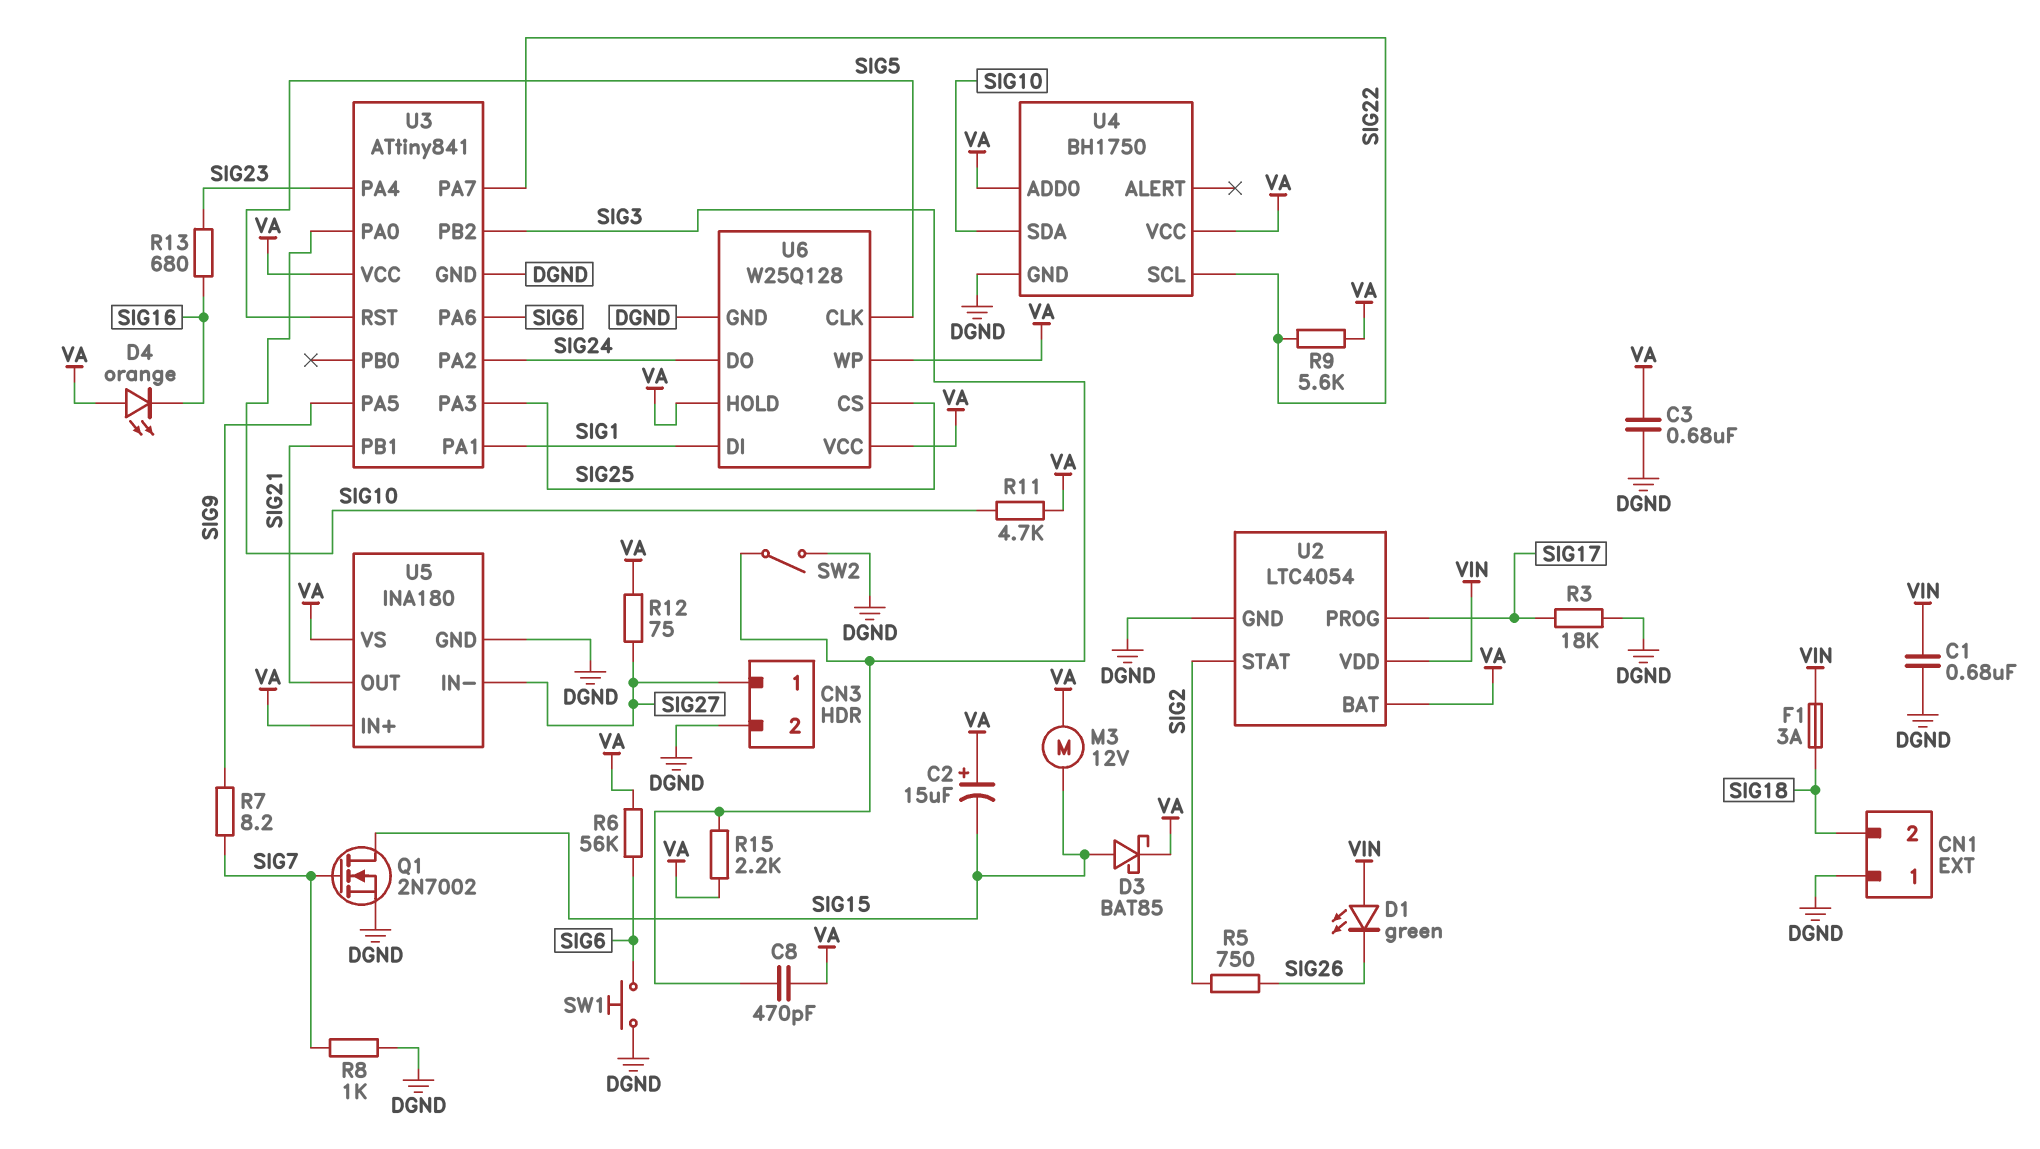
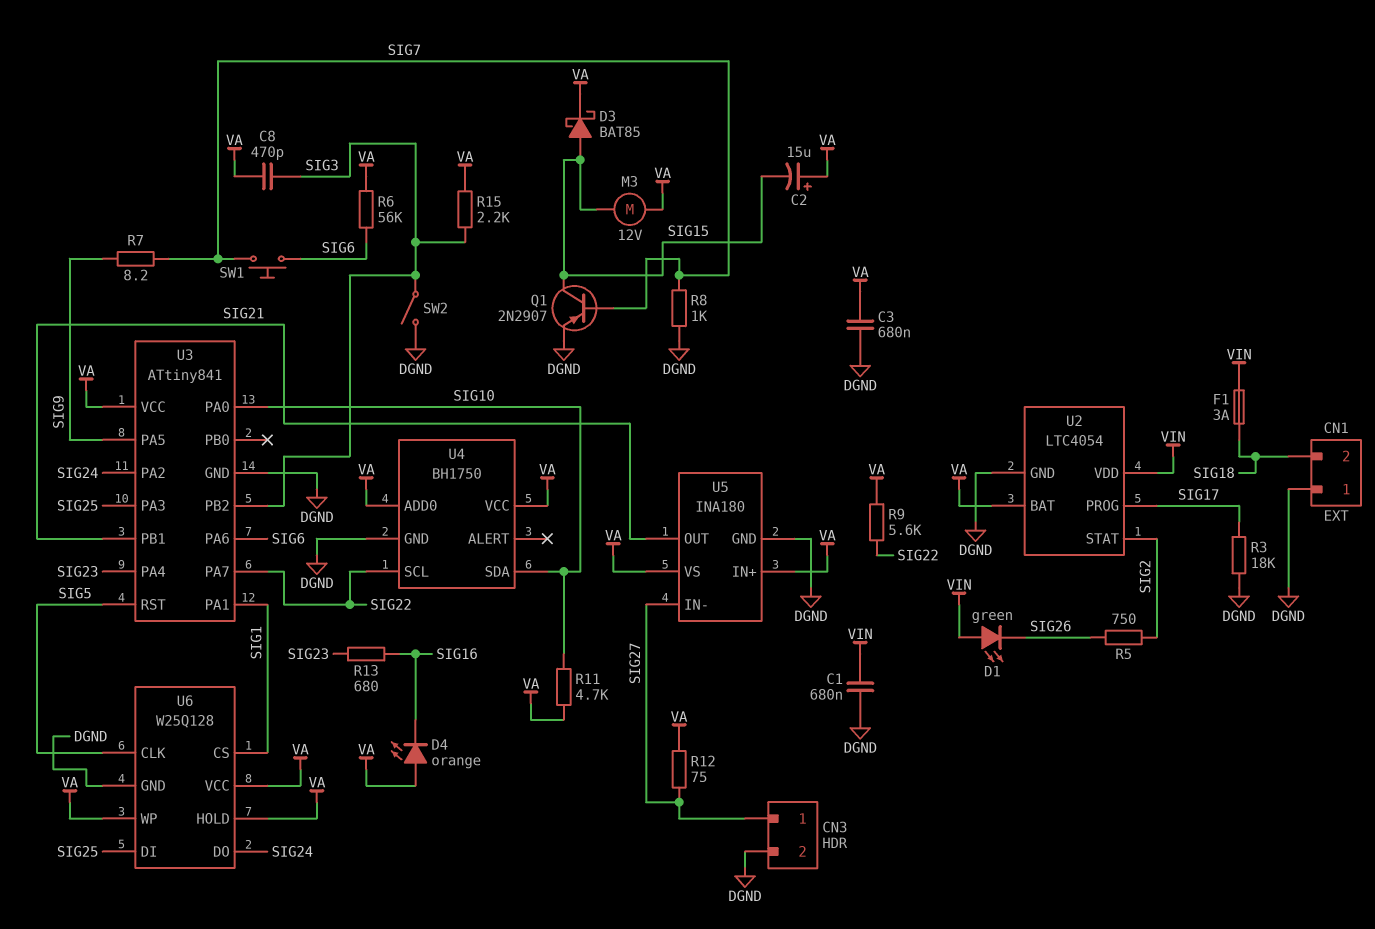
Q1: NMOS 2N7002 (G SIG7, D SIG15, S DGND) -> PNP 2N2907 (B SIG7, C SIG15, E DGND)
SW1: button (DGND, SIG6) -> button (SIG6, SIG7)
U6 pin CS: SIG25 -> SIG1
U6 pin DI: SIG1 -> SIG25

